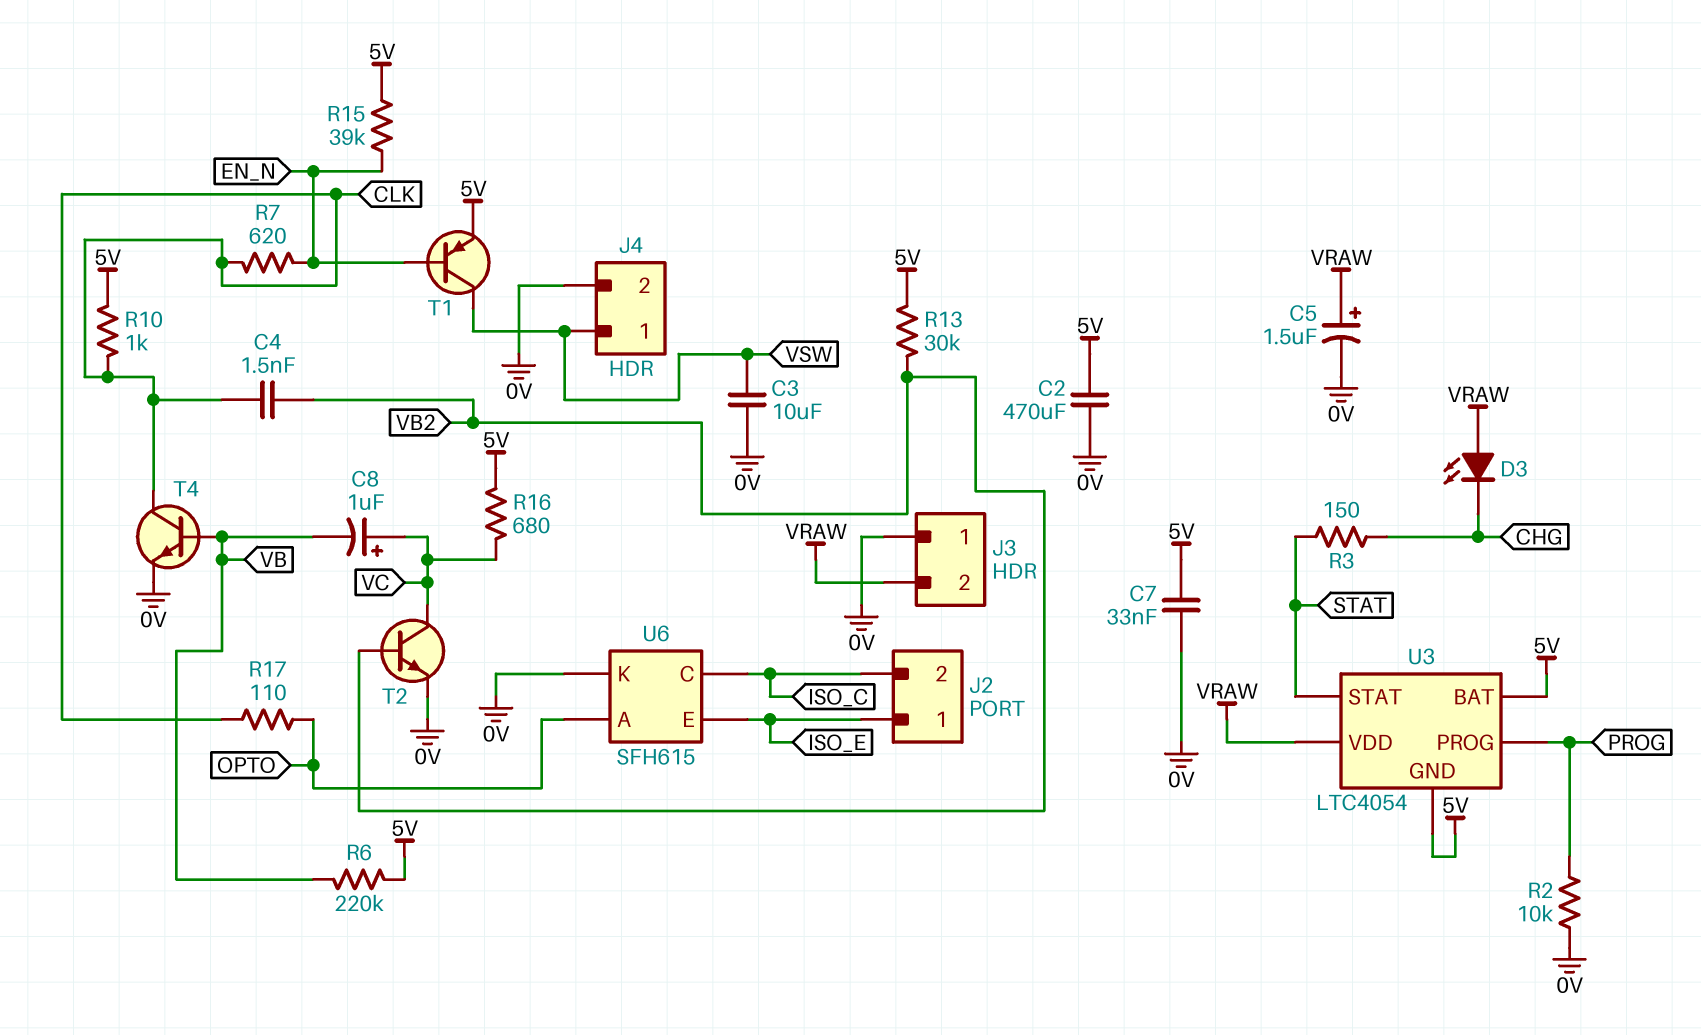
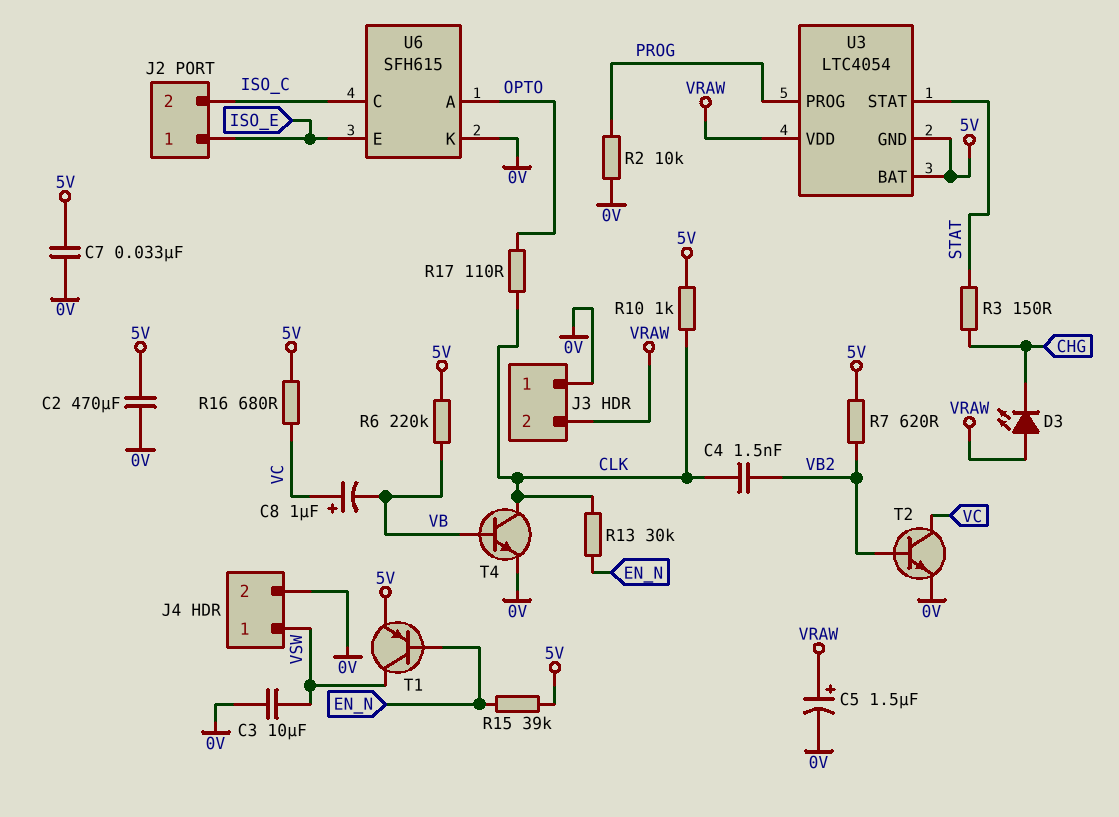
R7: 620 (CLK, EN_N) -> 620 (5V, VB2)
R13: 30k (5V, VB2) -> 30k (CLK, EN_N)

